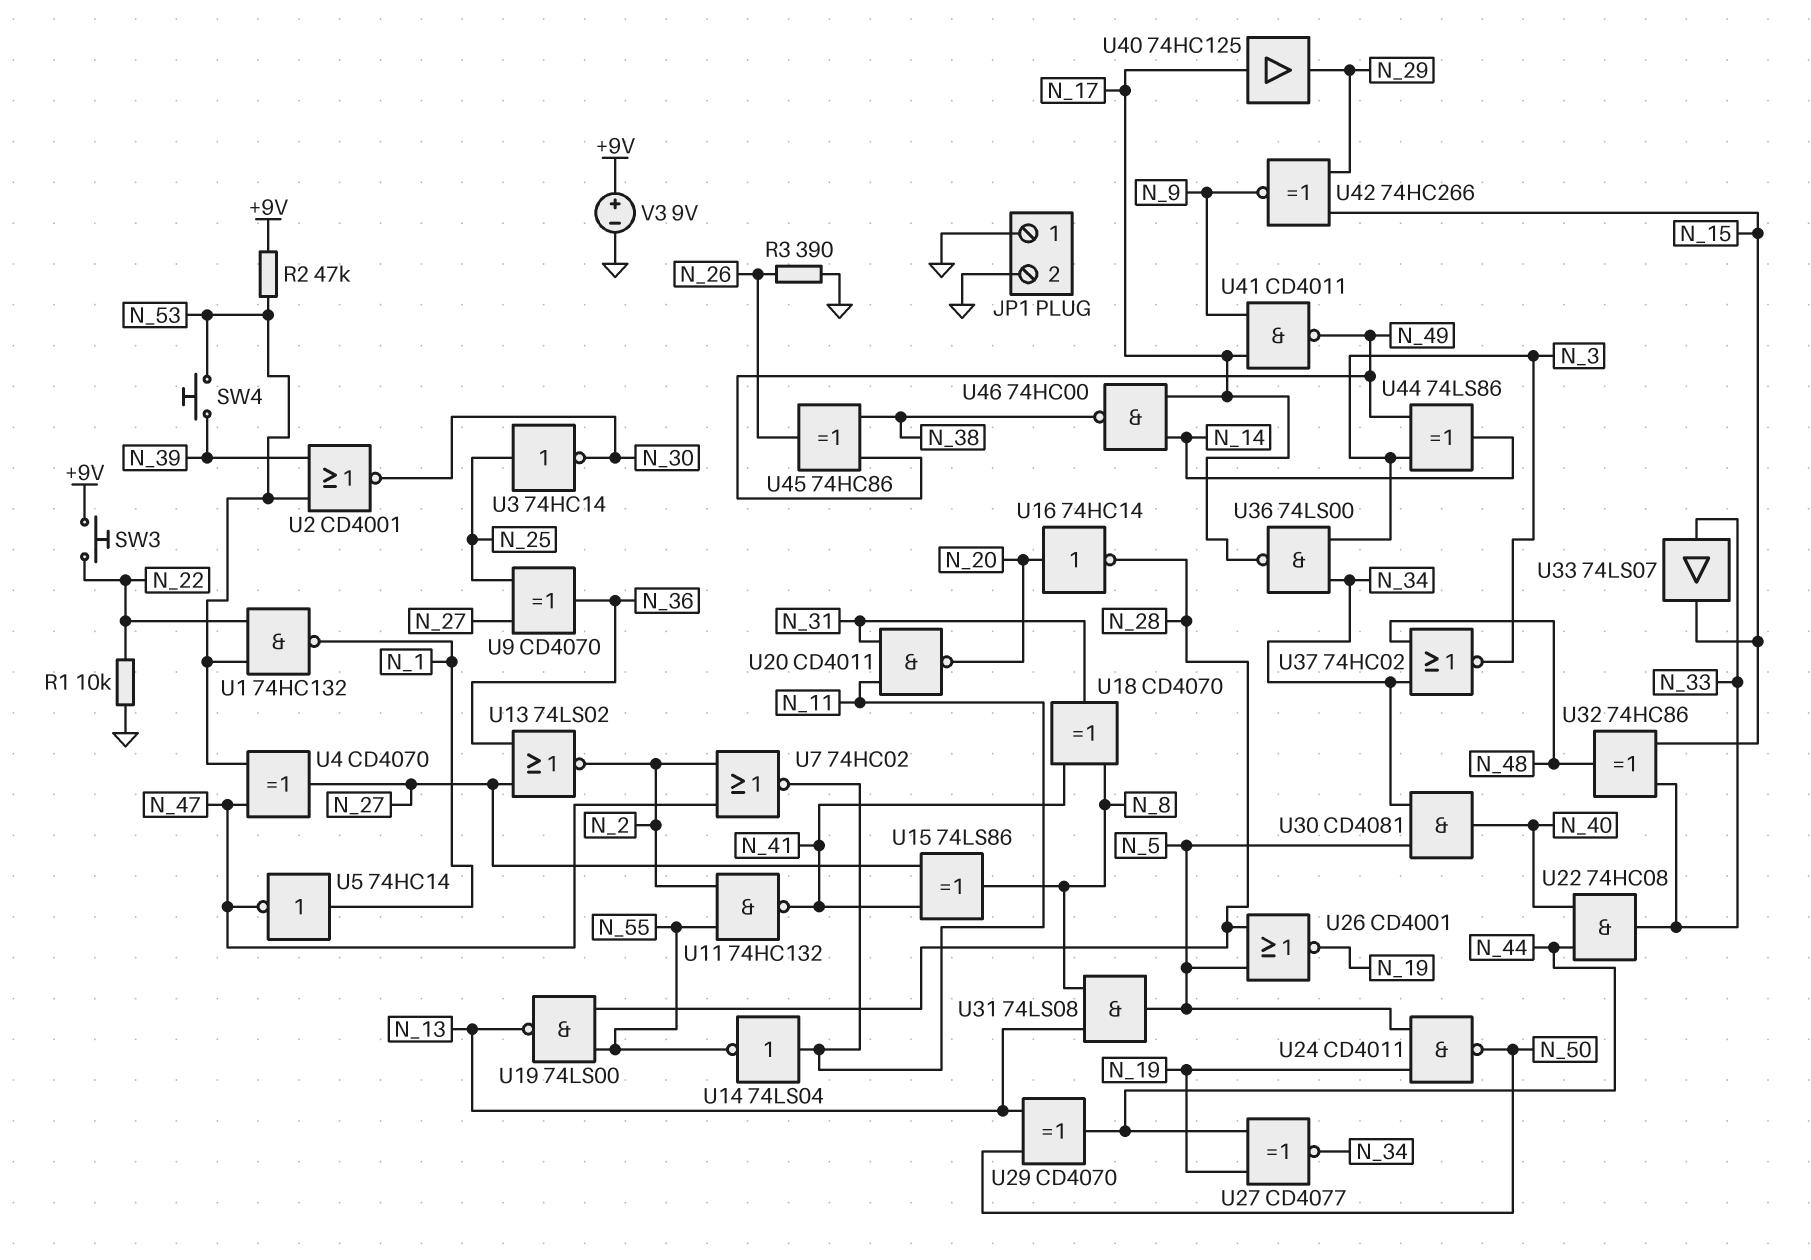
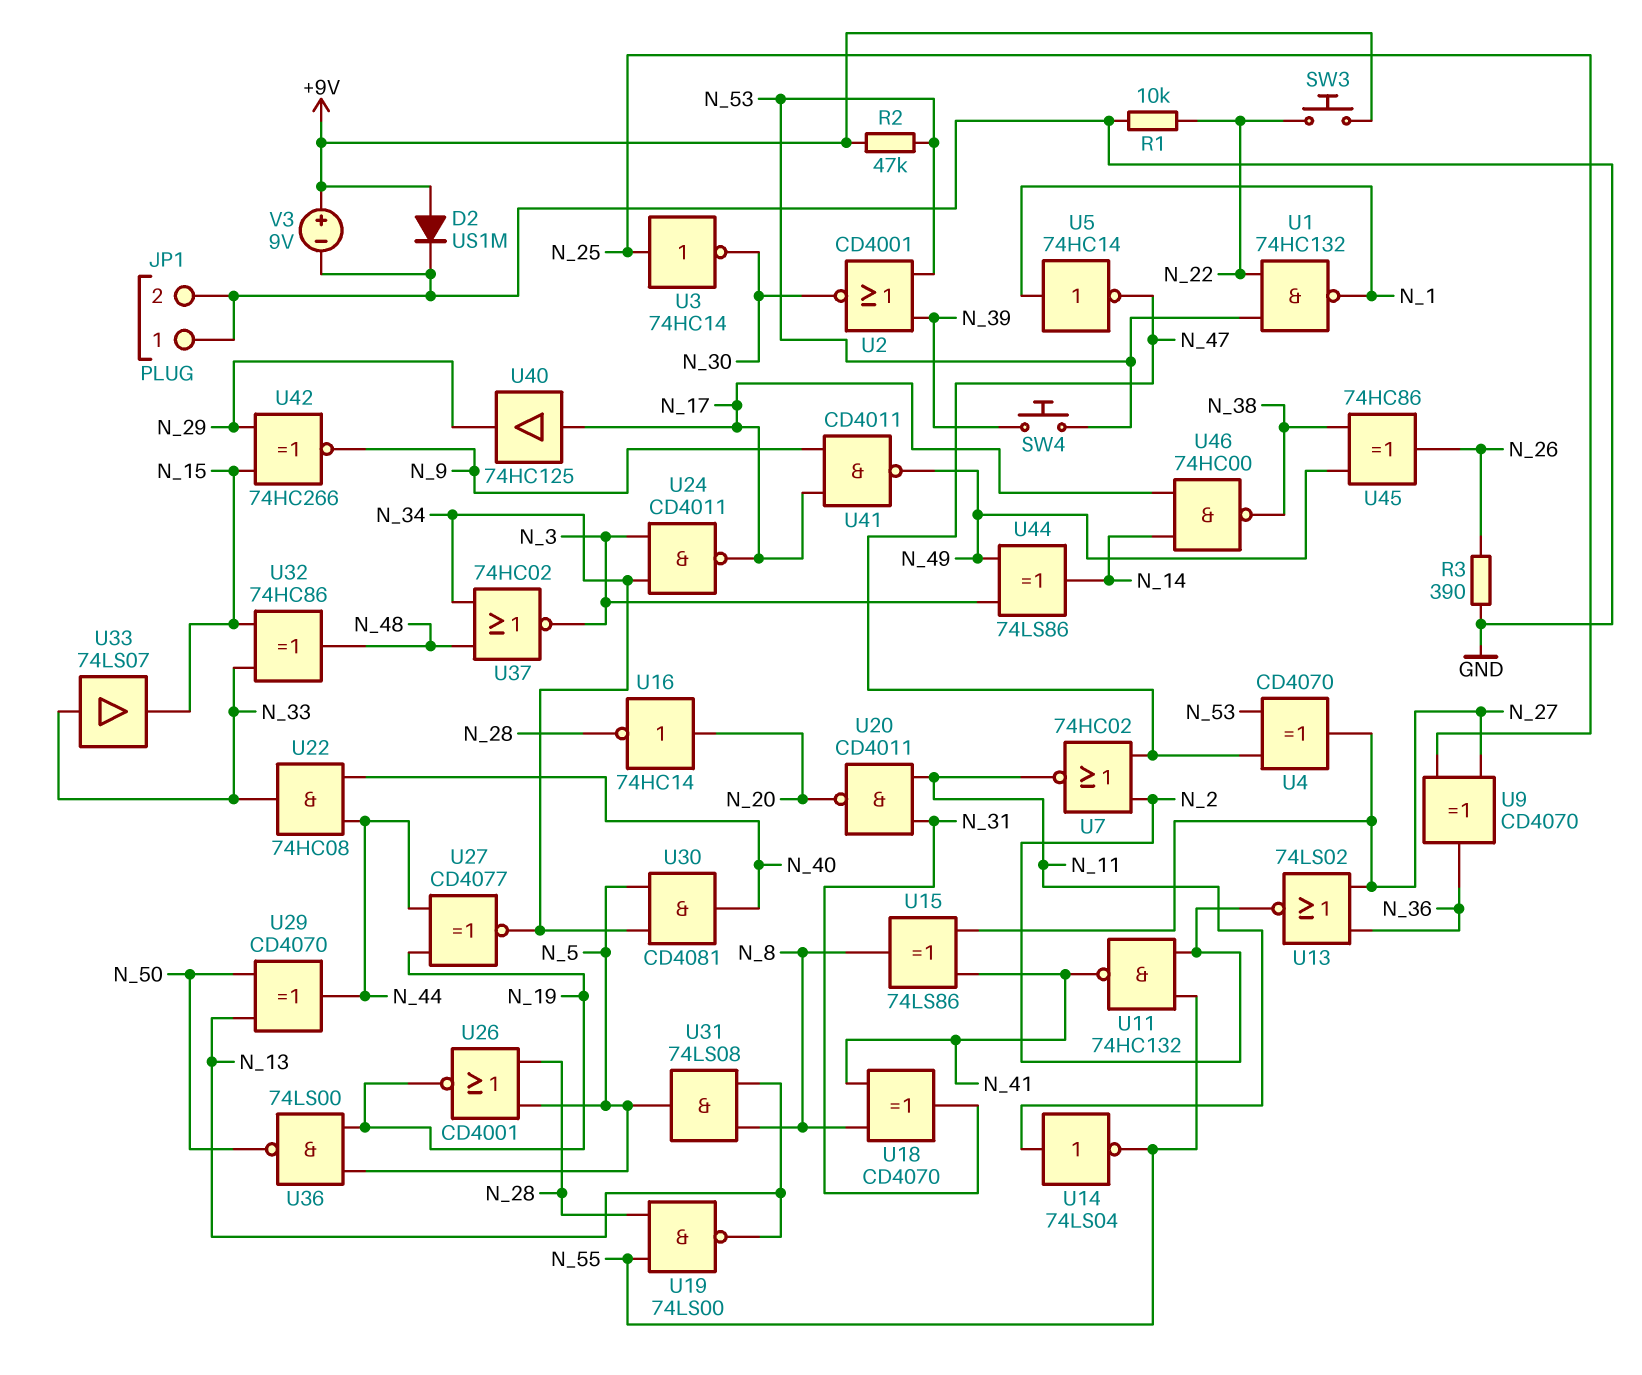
D2: none -> diode US1M (A +9V, K GND)
U24: NAND CD4011 (in N_5, in N_19, out N_50) -> NAND CD4011 (in N_3, in N_34, out N_17)
U36: NAND 74LS00 (in N_3, in N_34, out N_17) -> NAND 74LS00 (in N_5, in N_19, out N_50)

